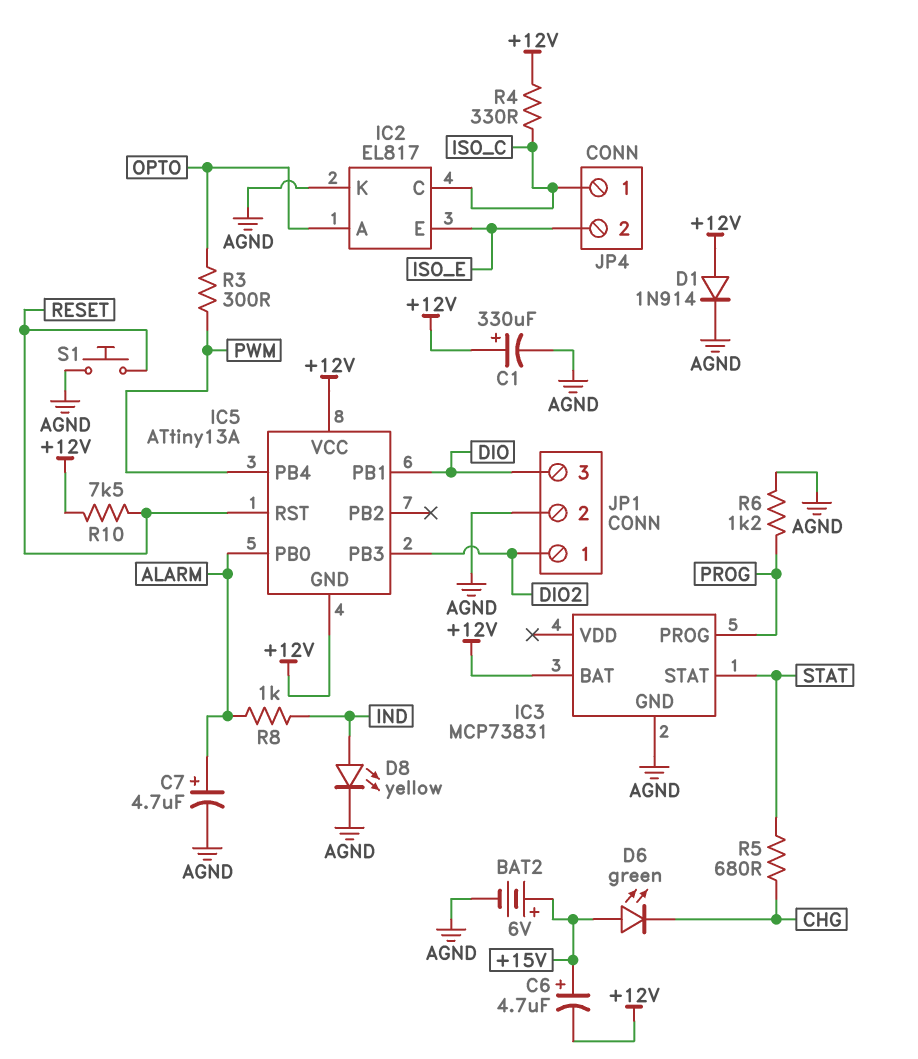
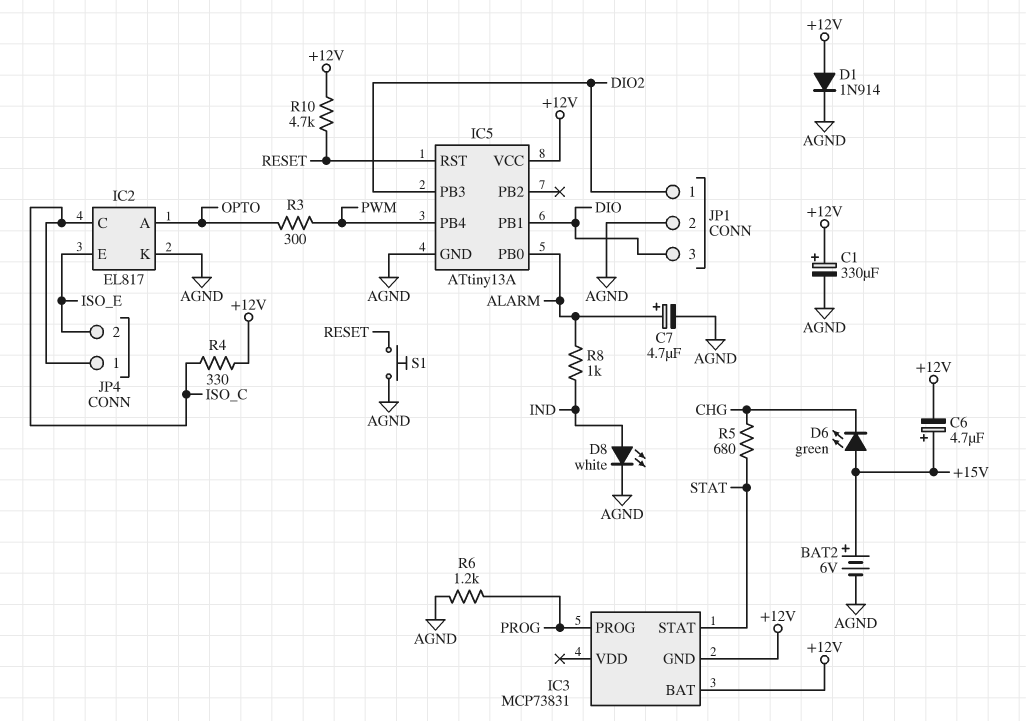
D8: LED yellow (A IND, K AGND) -> LED white (A IND, K AGND)
IC3 pin GND: AGND -> +12V
IC5 pin GND: +12V -> AGND
R10: 7.5k (+12V, RESET) -> 4.7k (+12V, RESET)

